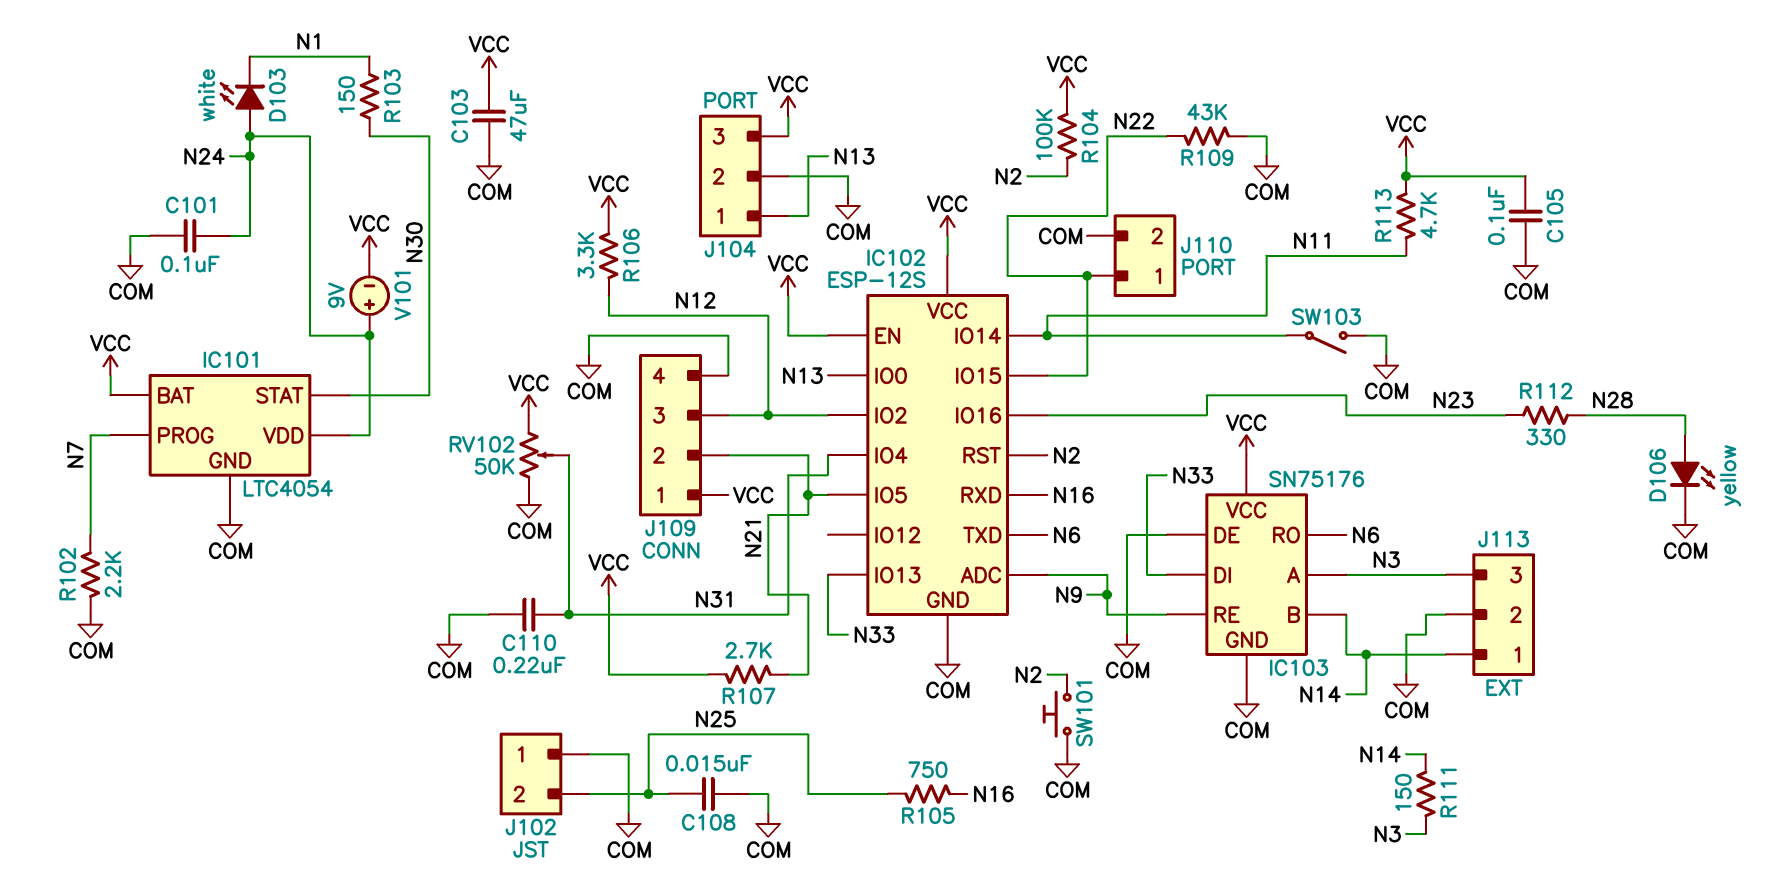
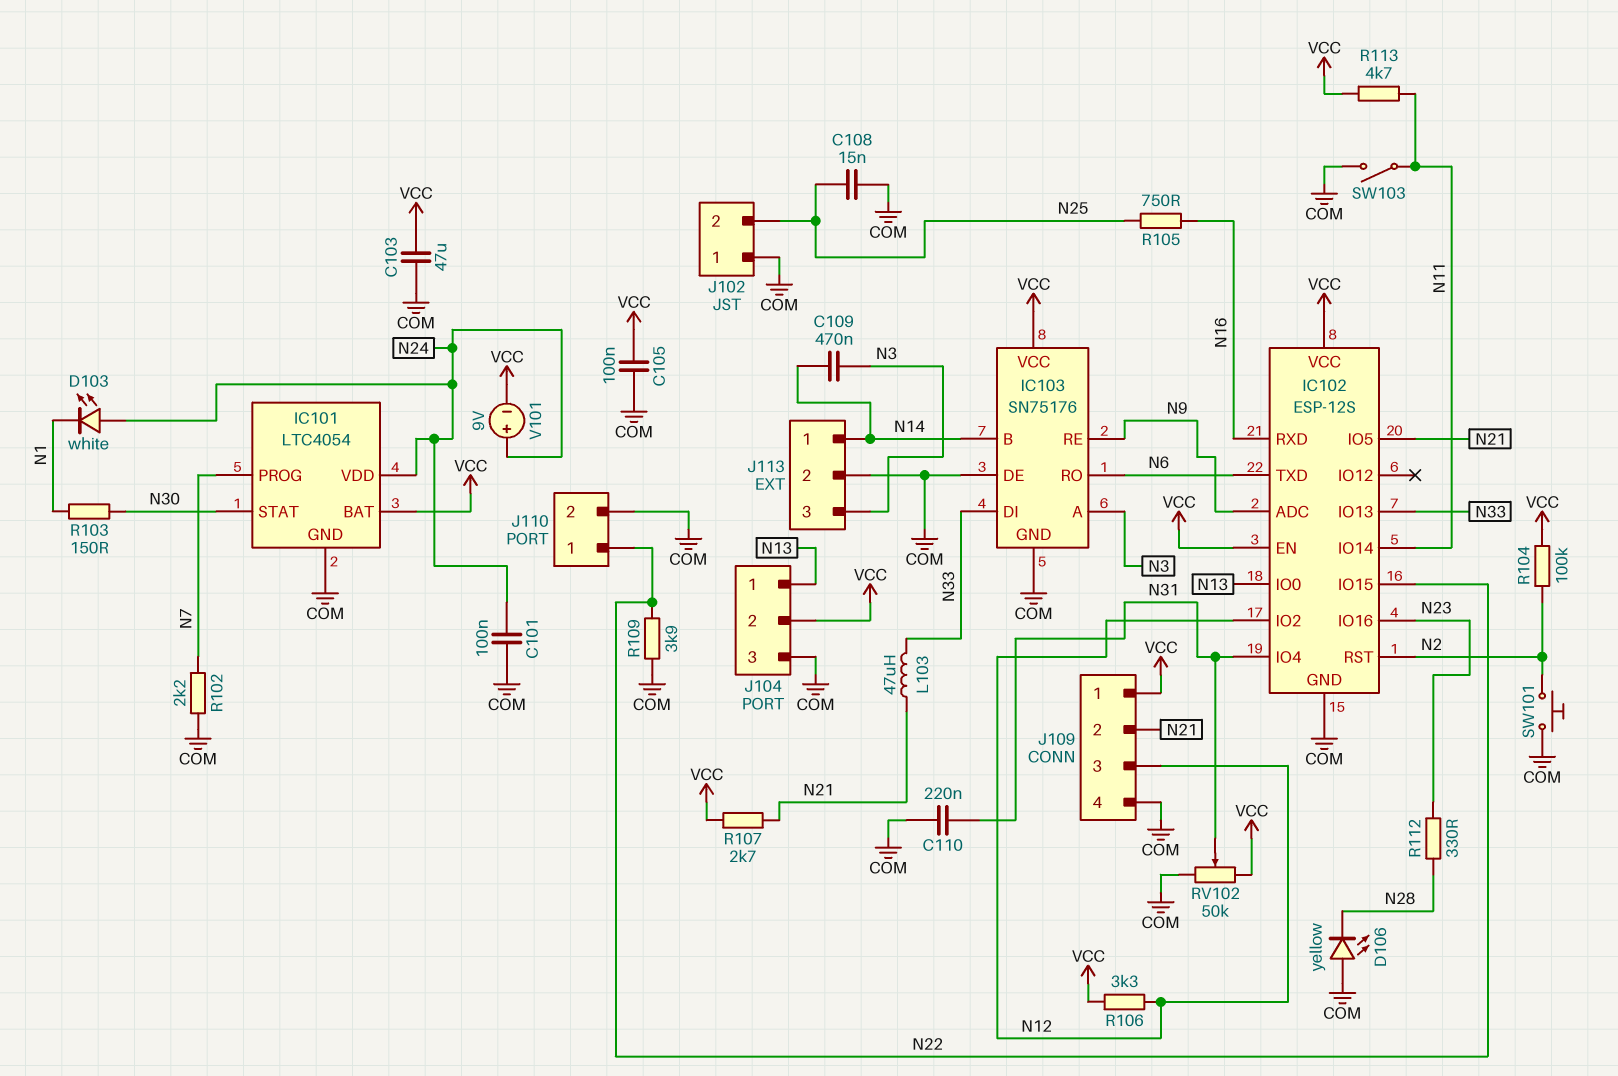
C109: none -> 470nF (N3, N14)
D106: LED yellow (A N28, K COM) -> LED yellow (A COM, K N28)
J104 pin 2: COM -> VCC
J104 pin 3: VCC -> COM
L103: none -> 47uH (N21, N33)
R109: 43k (COM, N22) -> 3.9k (COM, N22)
R111: 150 (N3, N14) -> none

